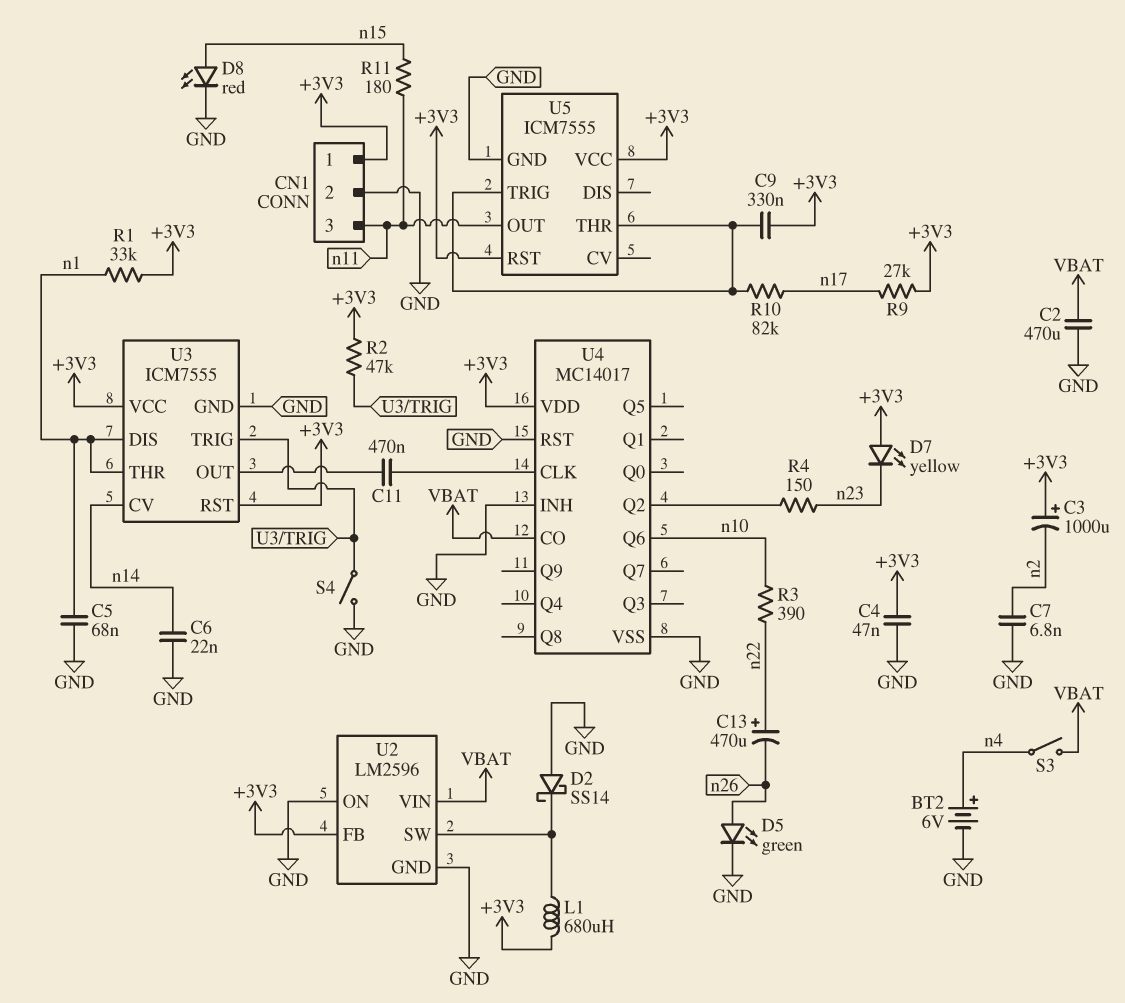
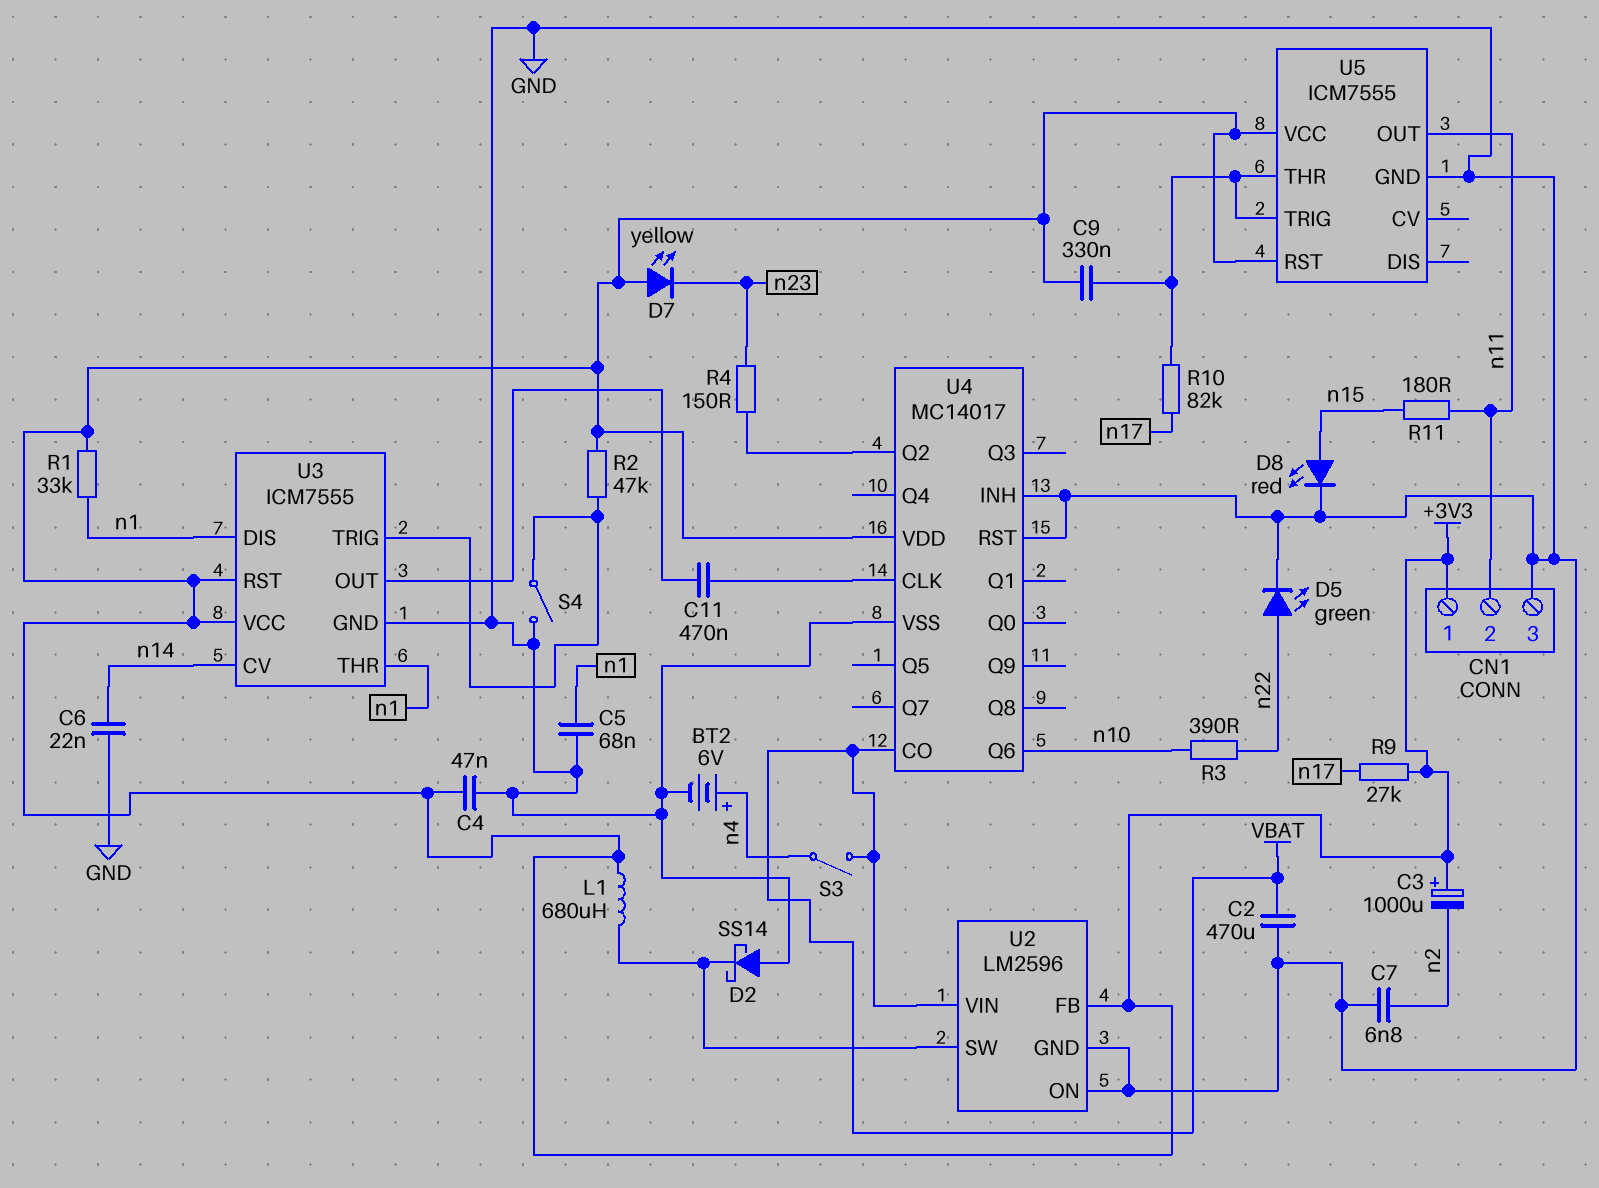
C13: 470uF (plus n22, minus n26) -> none
CN1 pin 2: GND -> n11
CN1 pin 3: n11 -> GND
D5: LED green (A n26, K GND) -> LED green (A n22, K GND)

